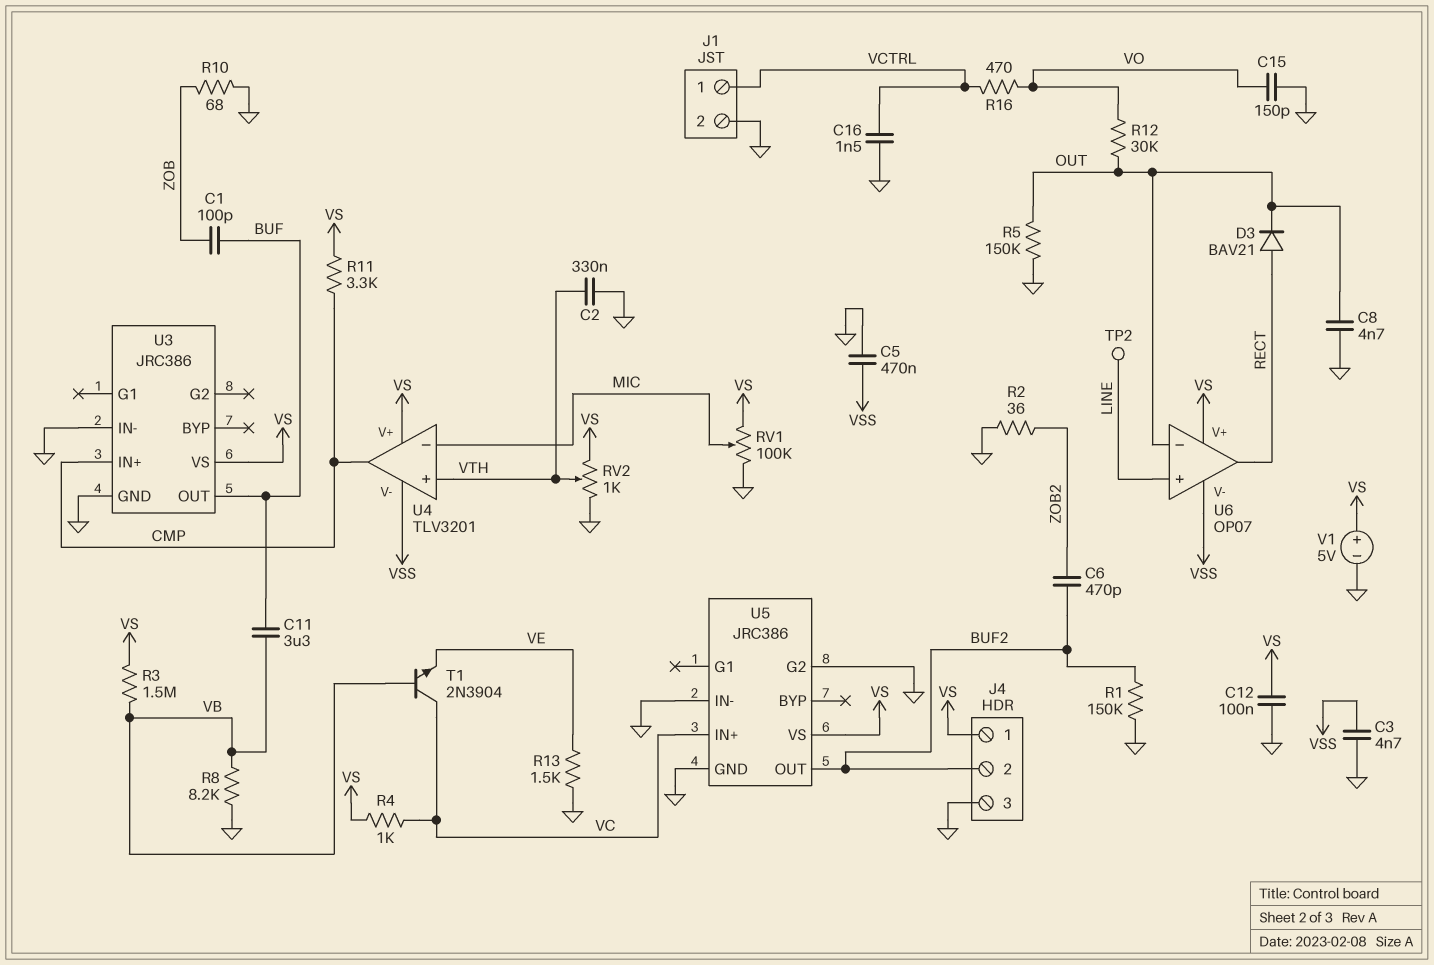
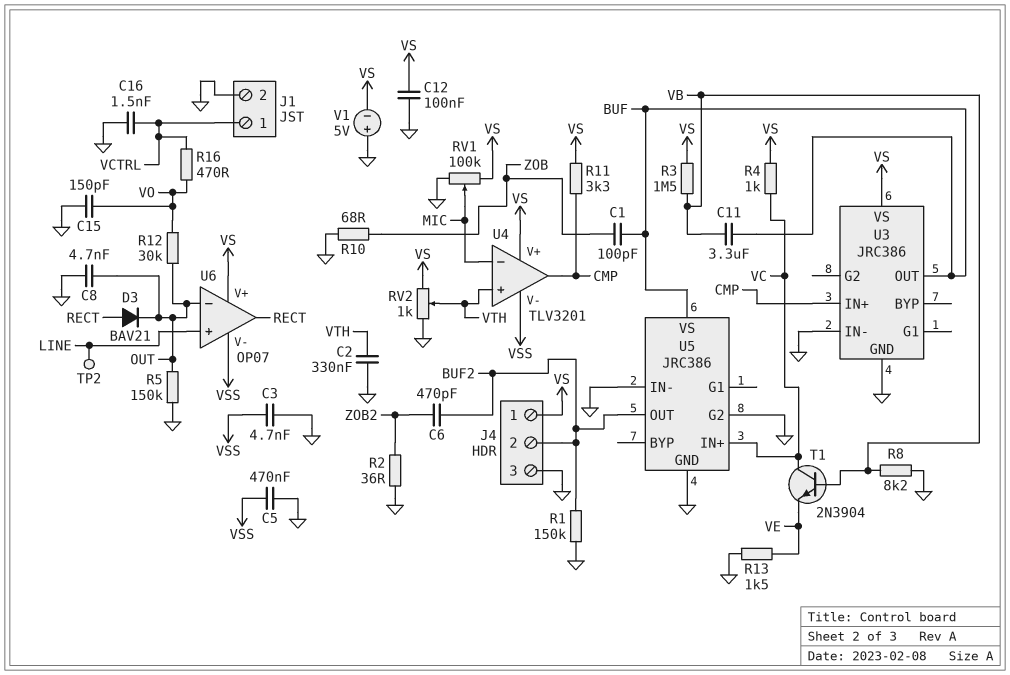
U5 pin VS: VS -> BUF
V1: 5V (plus VS, minus GND) -> 5V (plus GND, minus VS)

